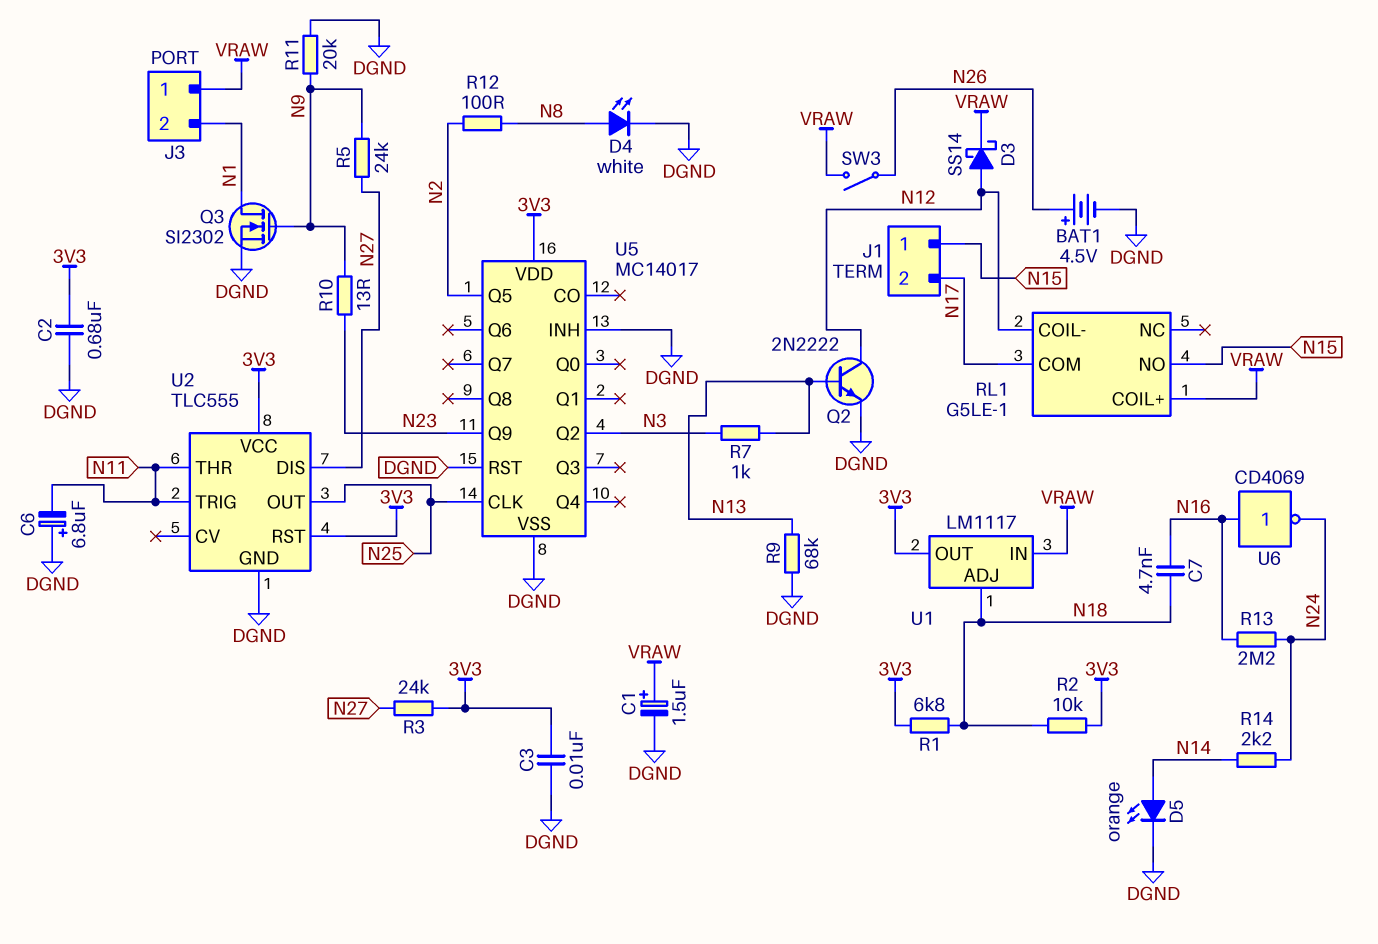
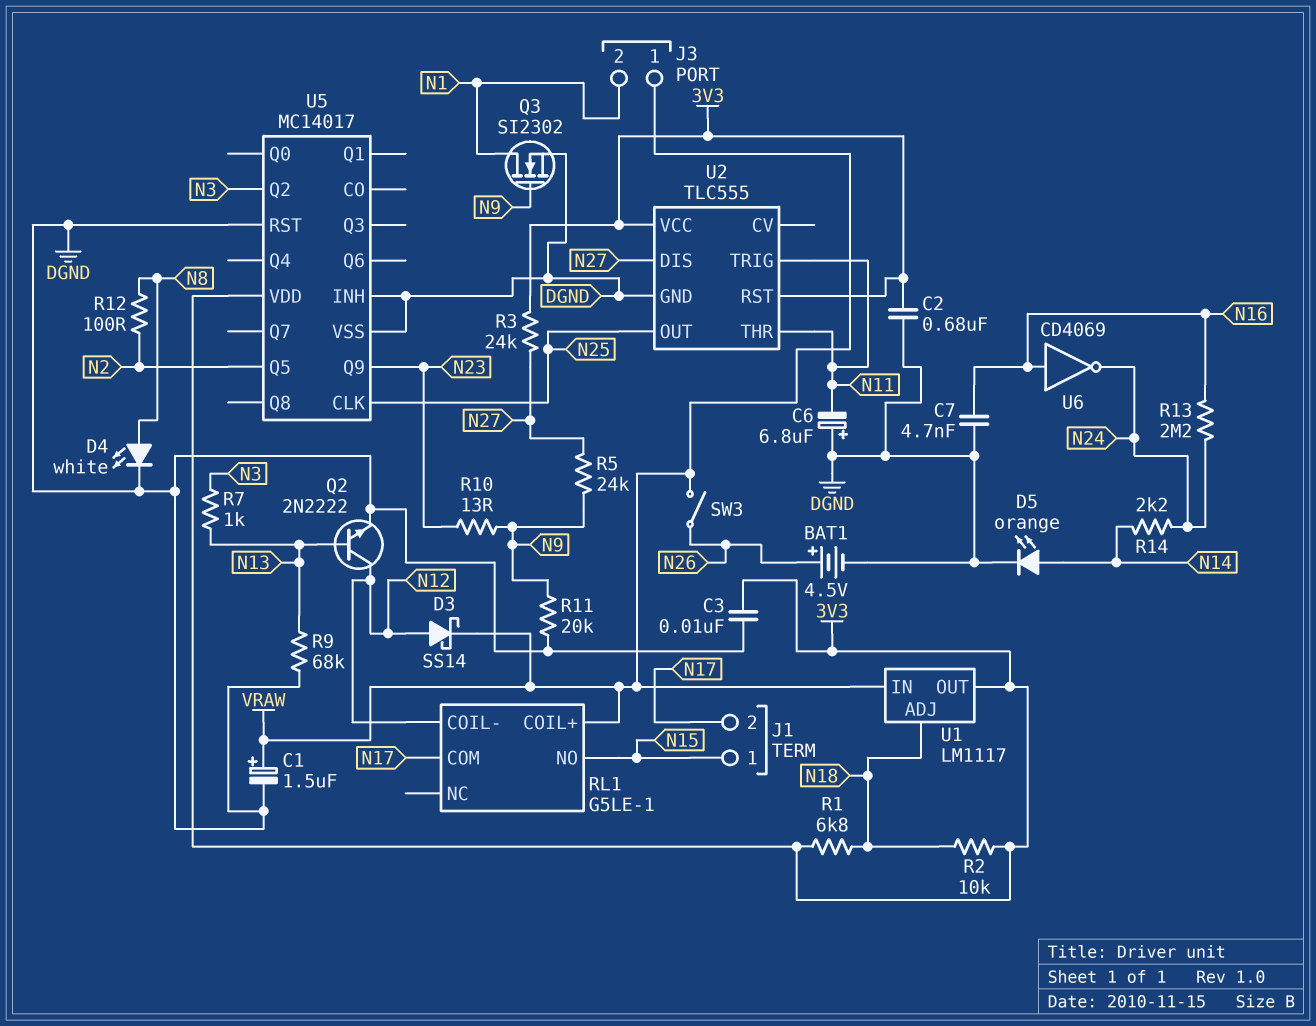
C7: 4.7nF (N16, N18) -> 4.7nF (DGND, N16)

